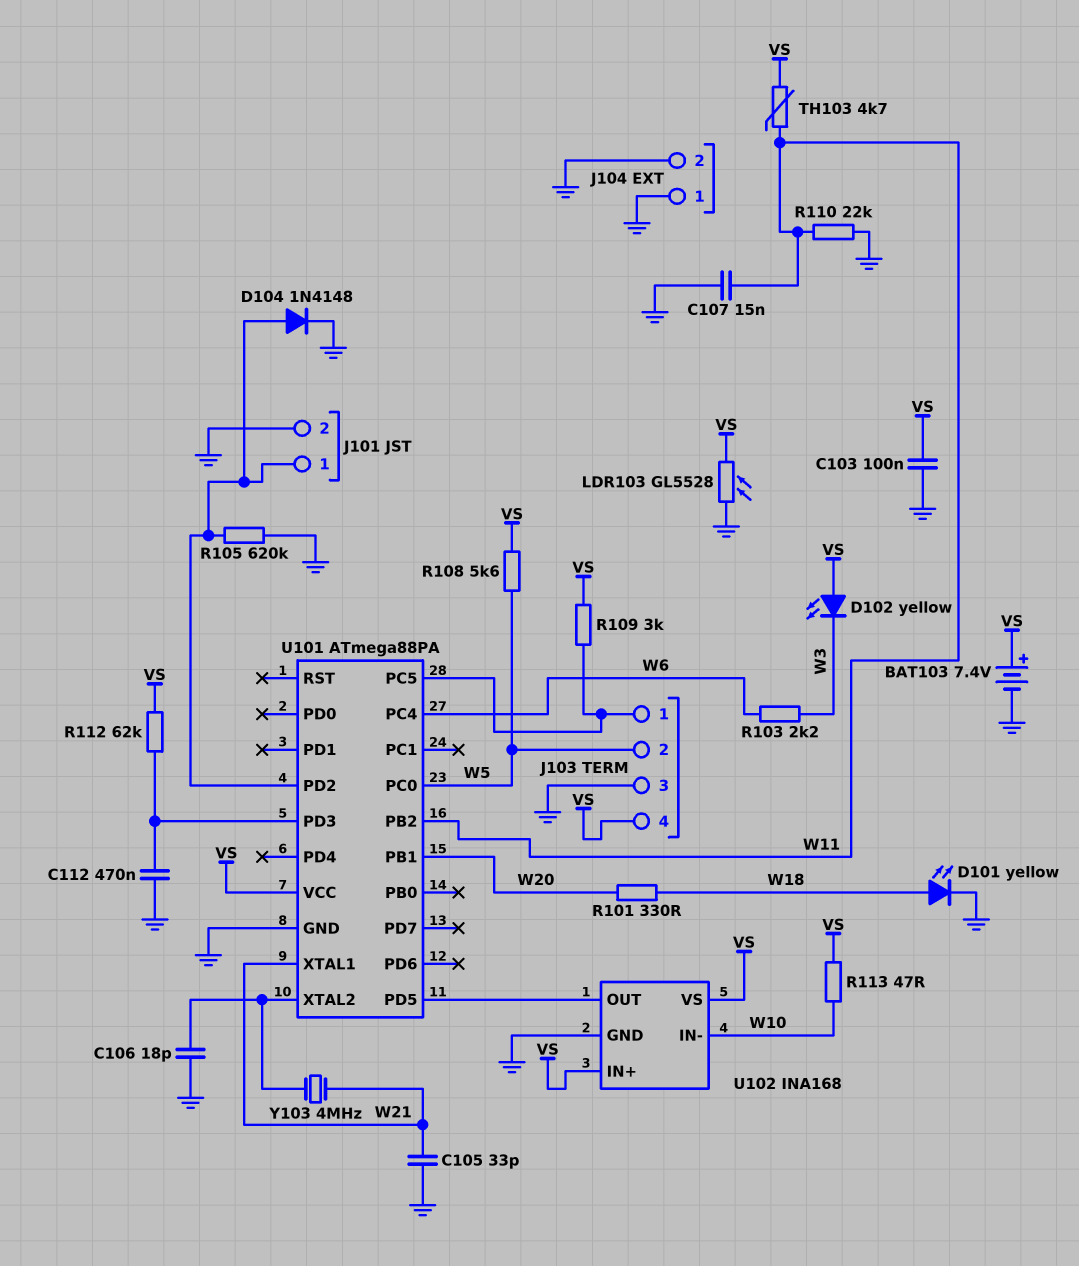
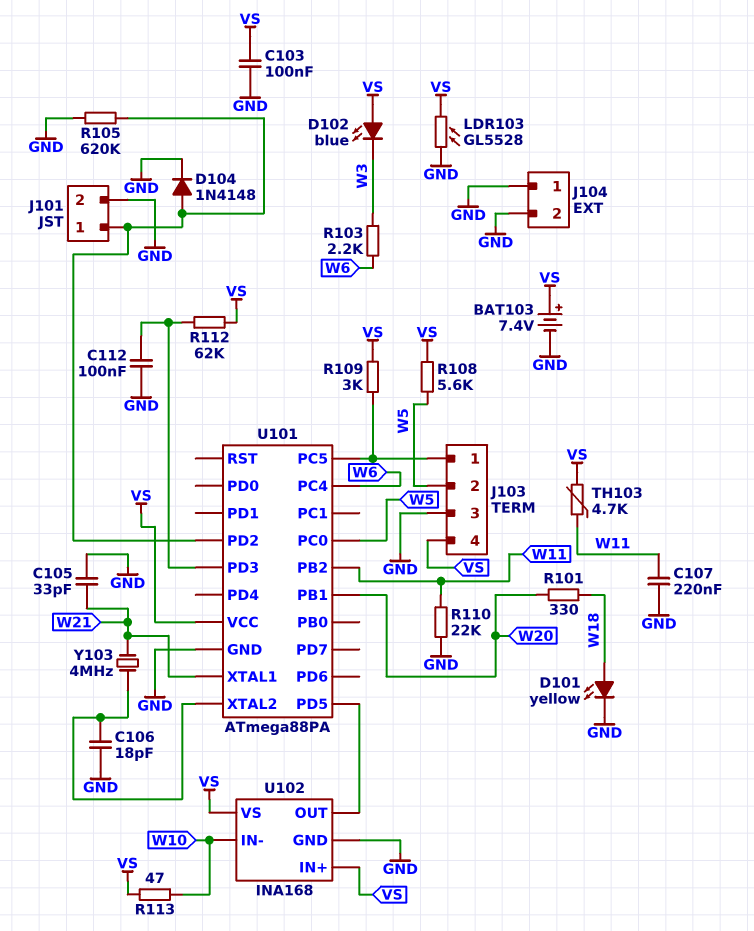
C107: 15nF (GND, W11) -> 220nF (GND, W11)
C112: 470nF (GND, U101/PD3) -> 100nF (GND, U101/PD3)
D102: LED yellow (A VS, K W3) -> LED blue (A VS, K W3)

